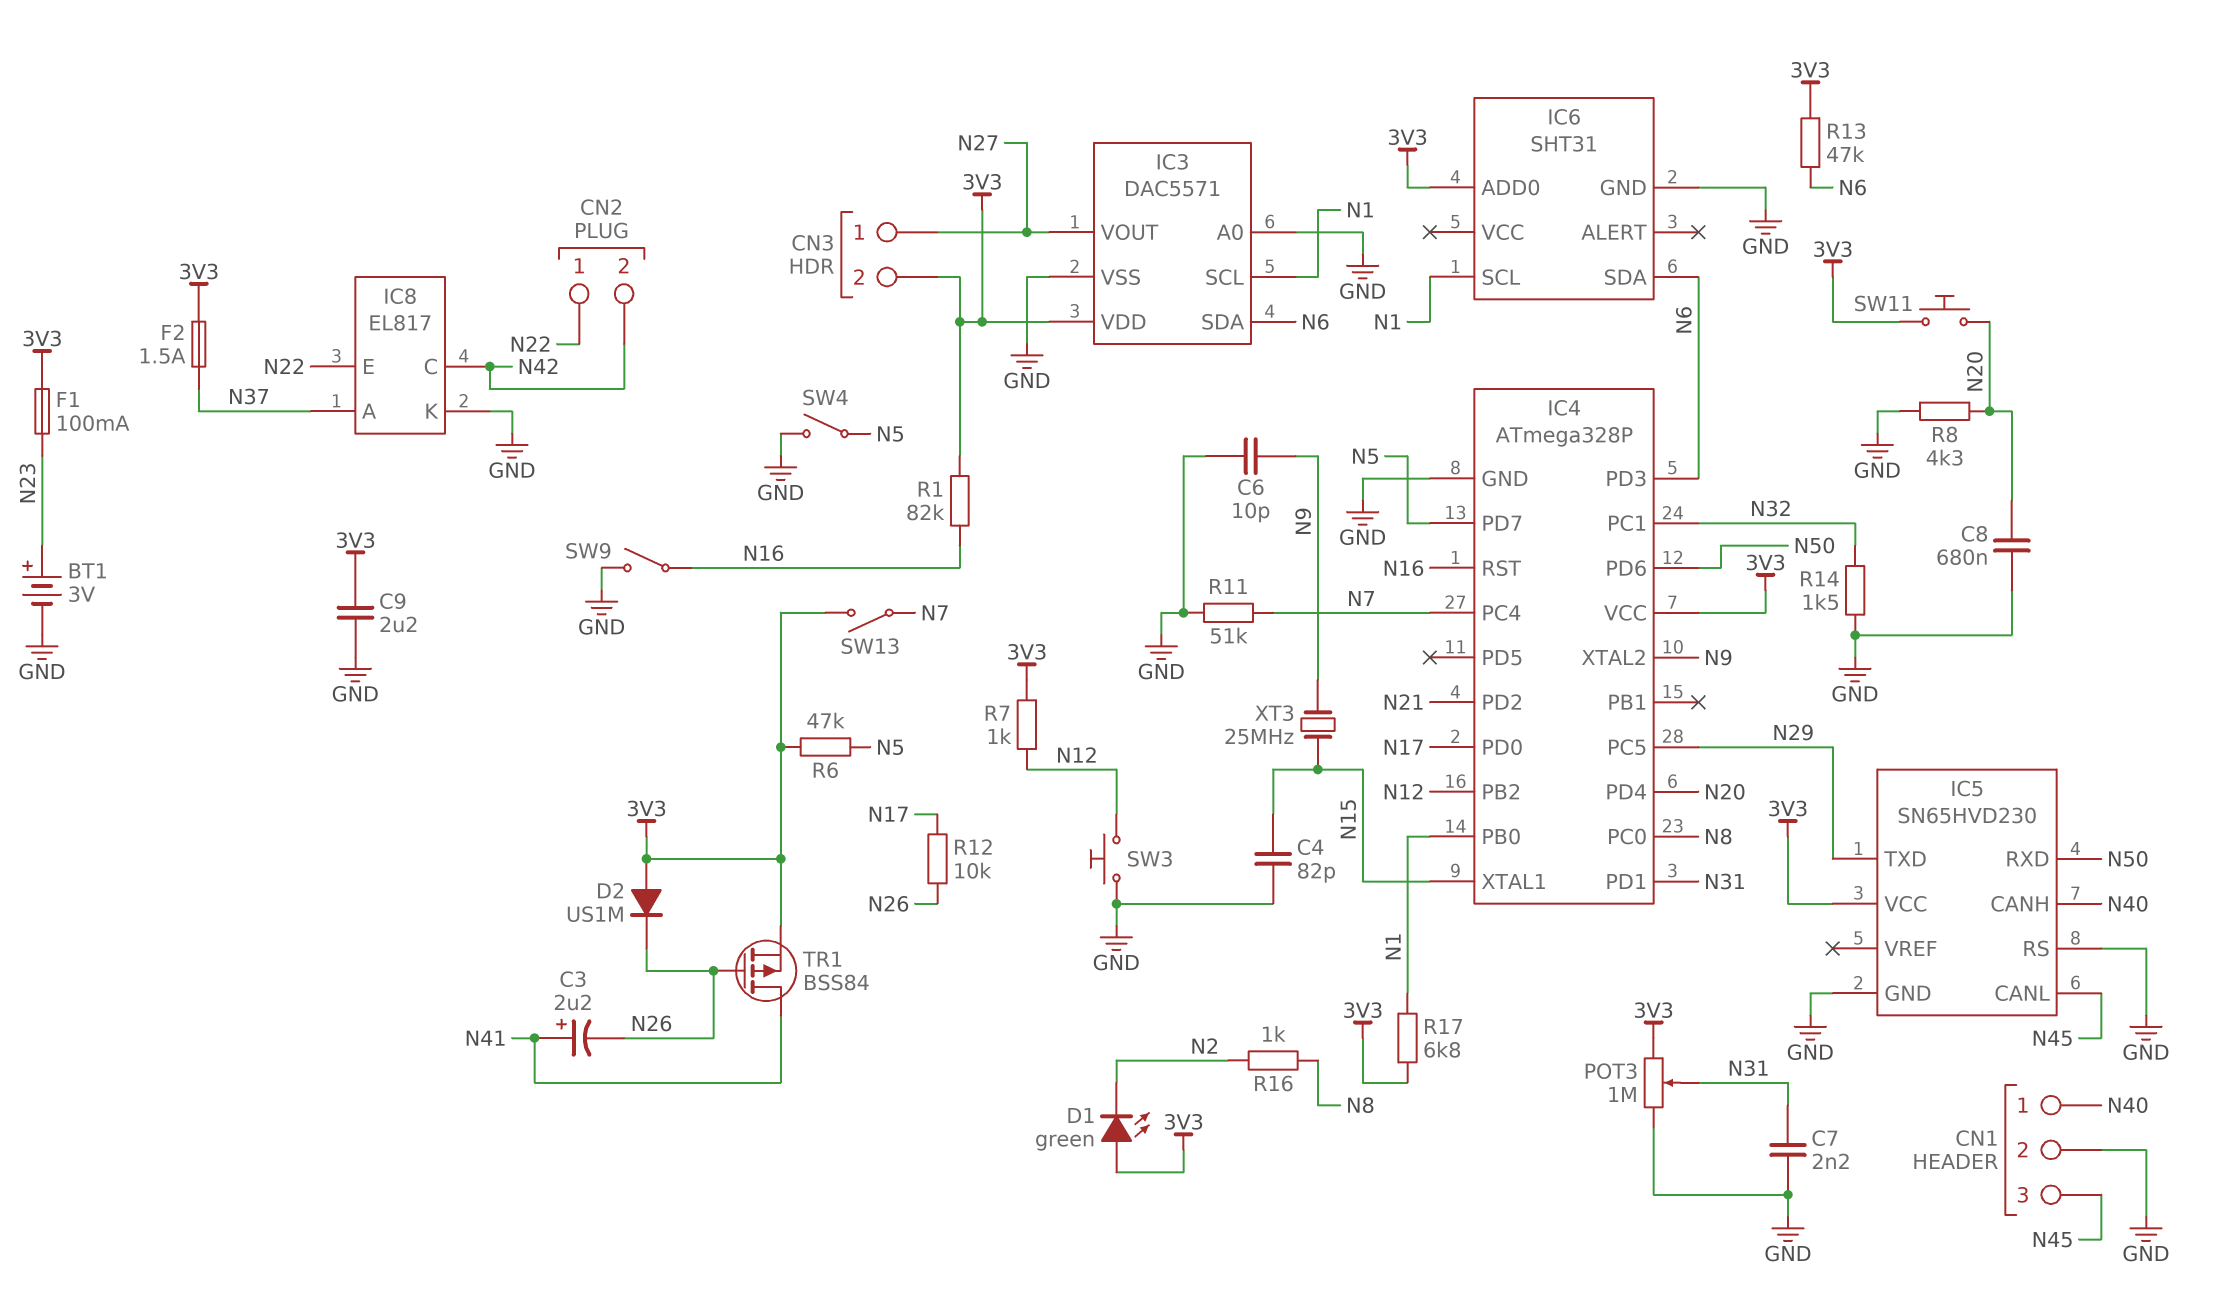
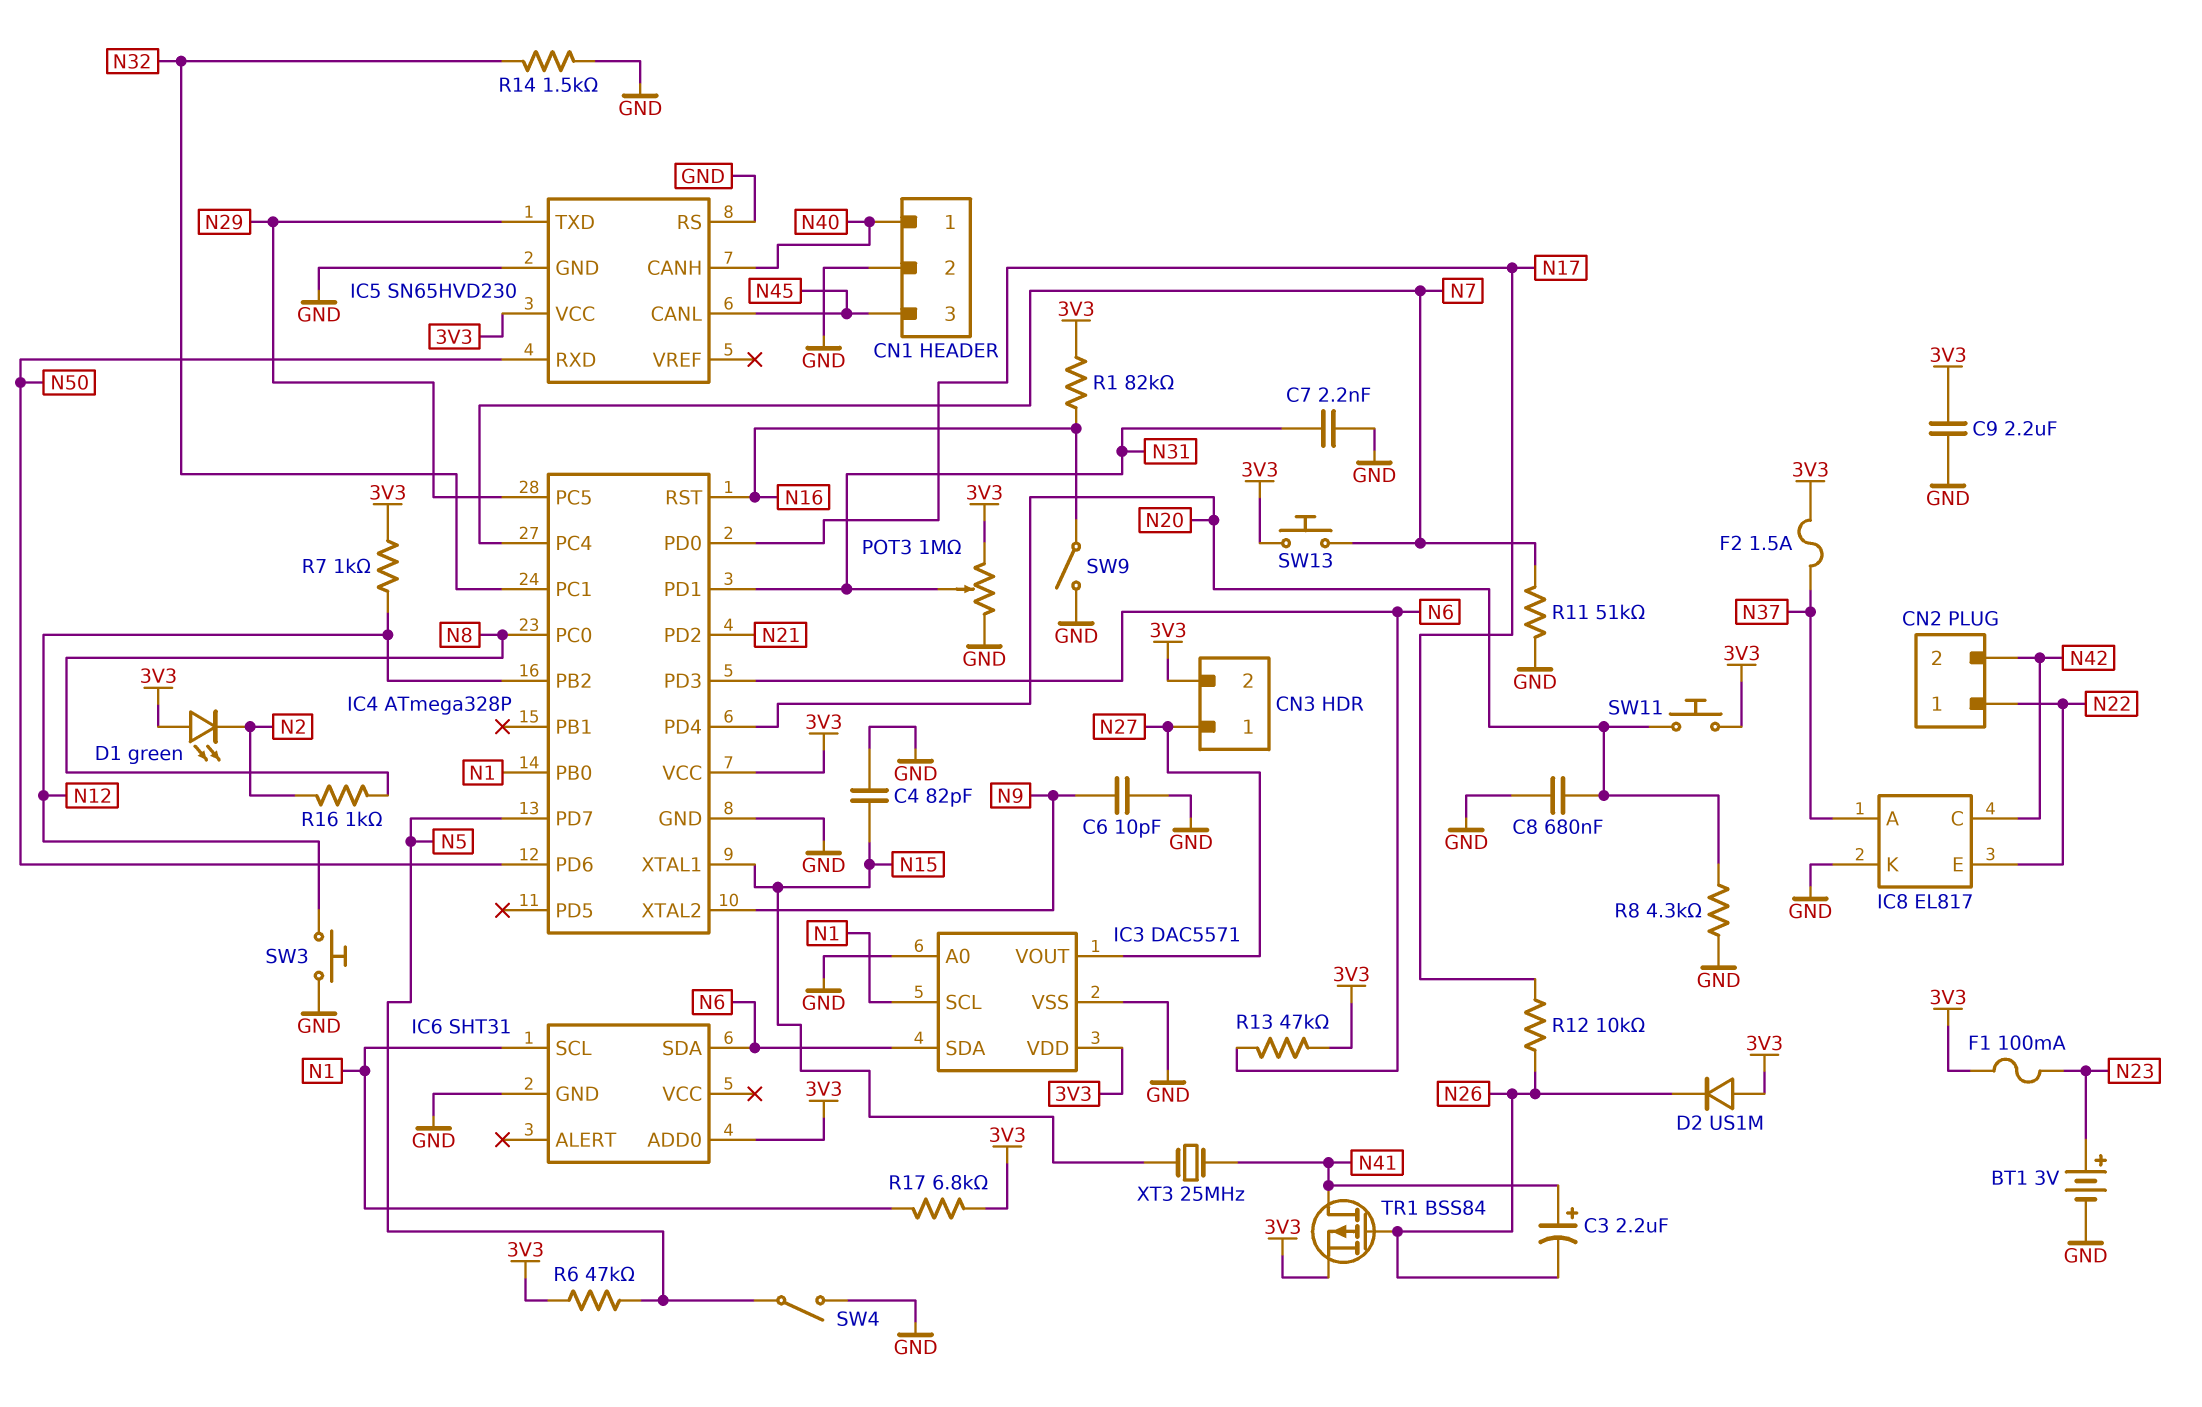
SW13: switch (3V3, N7) -> button (3V3, N7)
XT3: 25MHz (N9, N15) -> 25MHz (N15, N41)

